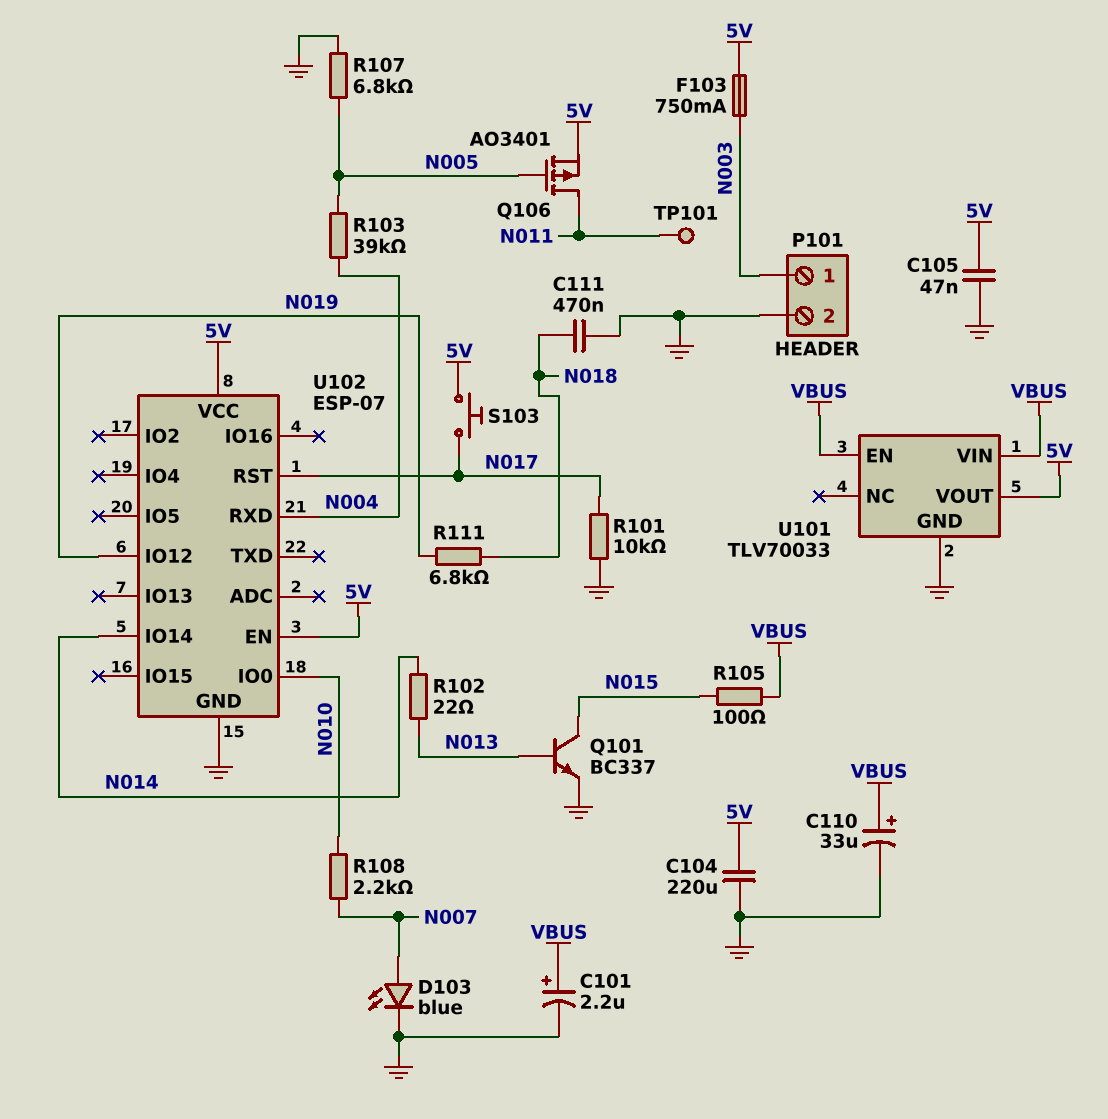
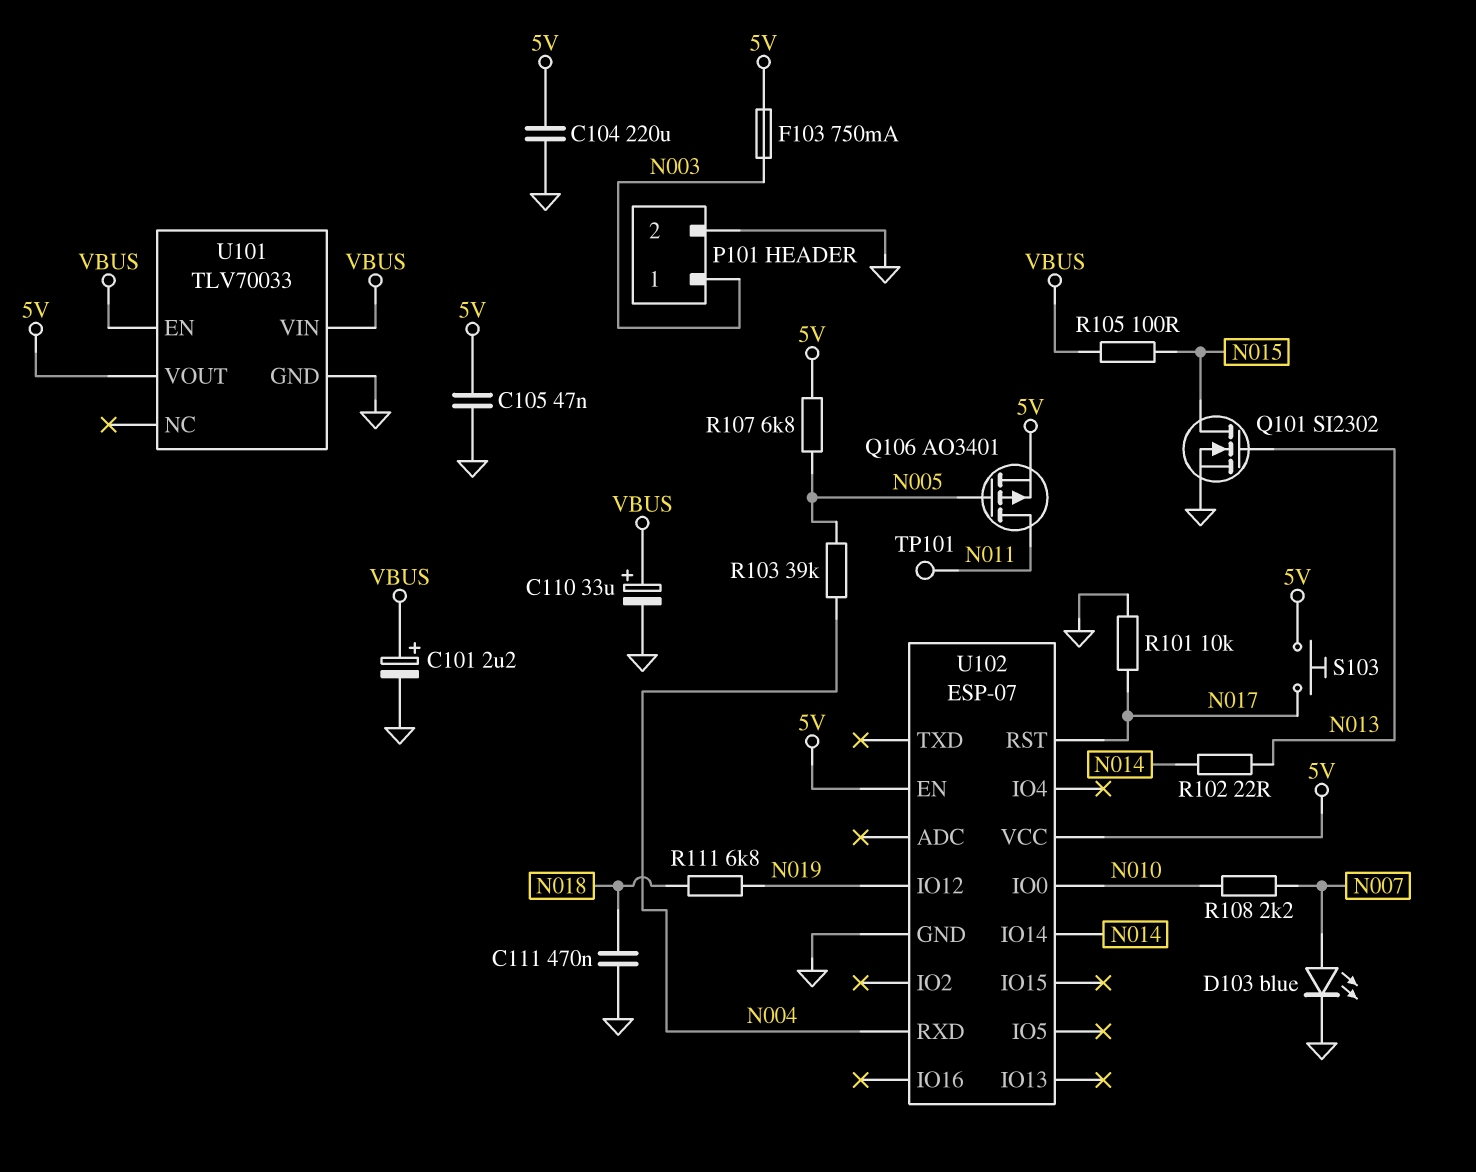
Q101: NPN BC337 (B N013, C N015, E GND) -> NMOS SI2302 (G N013, D N015, S GND)
R107: 6.8k (GND, N005) -> 6.8k (5V, N005)

